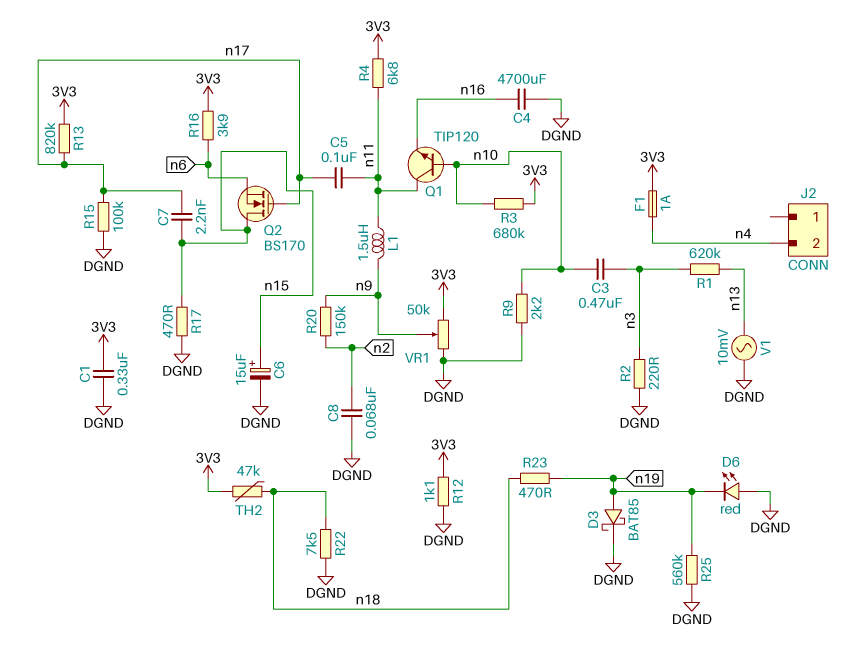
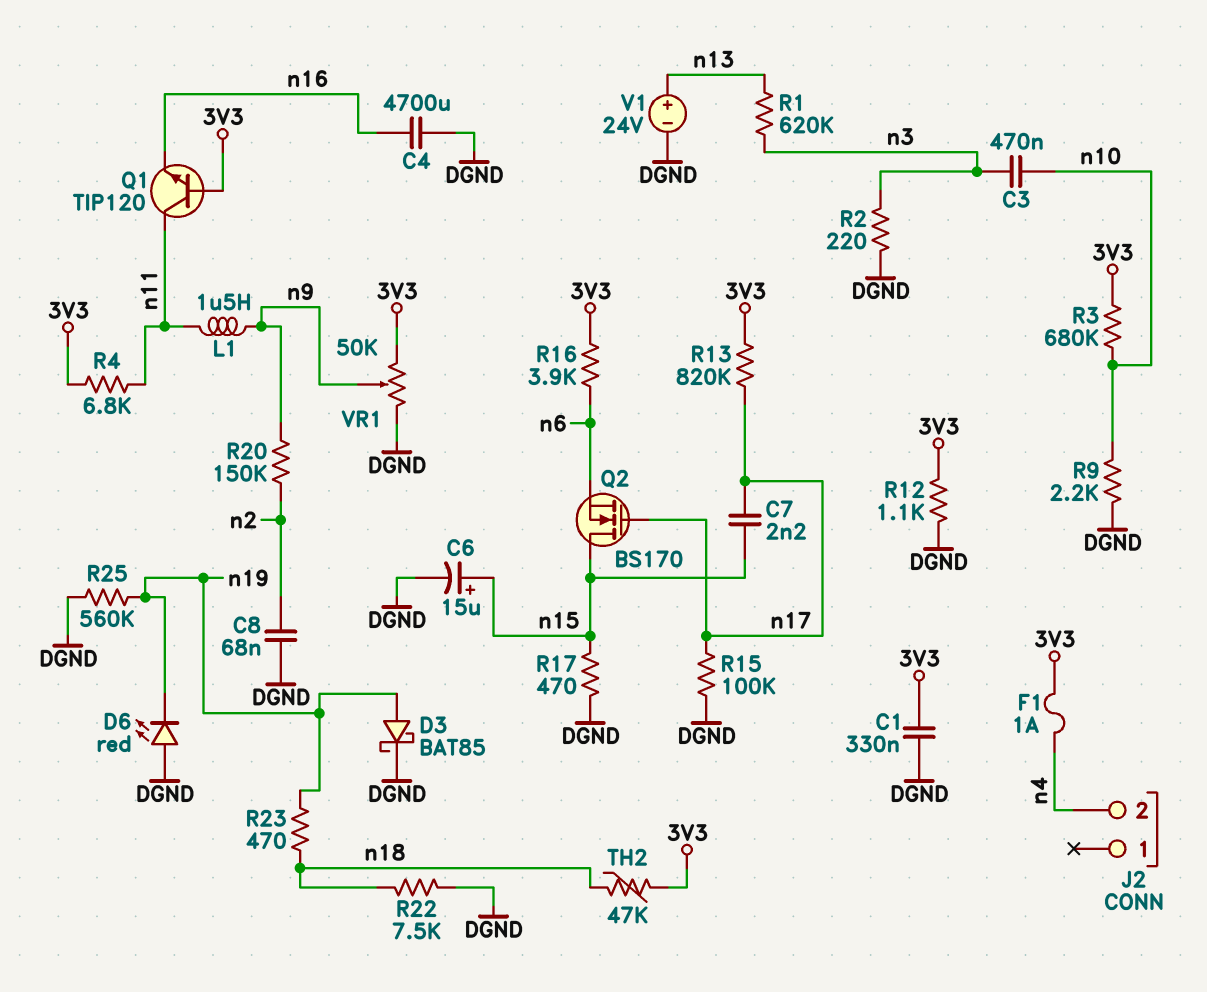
C5: 100nF (n11, n17) -> none
Q1: NPN TIP120 (B n10, C n11, E n16) -> NPN TIP120 (B 3V3, C n11, E n16)
V1: AC 10mV (DGND, n13) -> 24V (plus n13, minus DGND)

